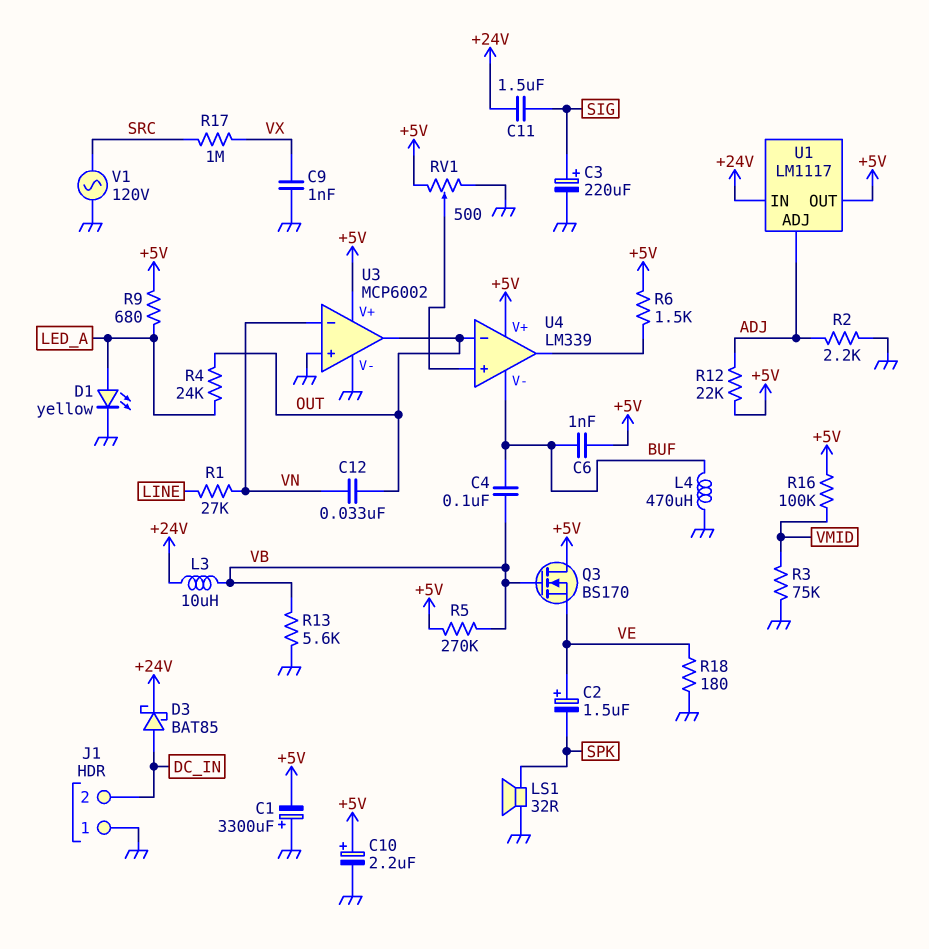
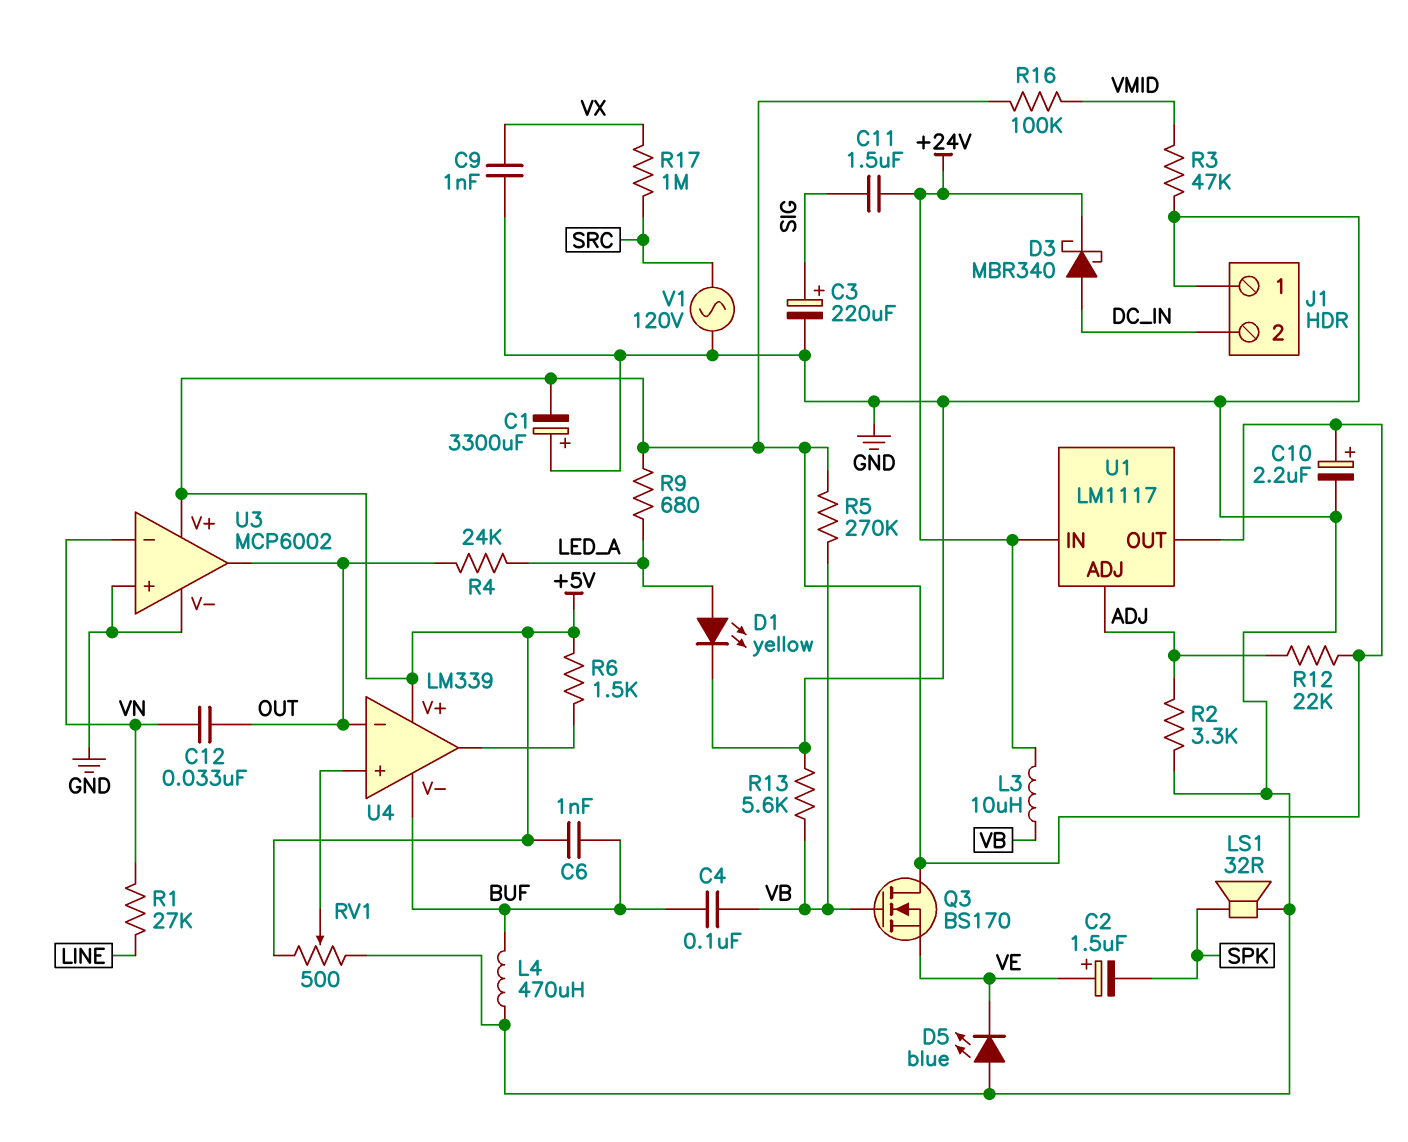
D3: schottky BAT85 (A DC_IN, K +24V) -> schottky MBR340 (A DC_IN, K +24V)
D5: none -> LED blue (A GND, K VE)
R2: 2.2k (ADJ, GND) -> 3.3k (ADJ, GND)
R3: 75k (GND, VMID) -> 47k (GND, VMID)
R18: 180 (GND, VE) -> none

